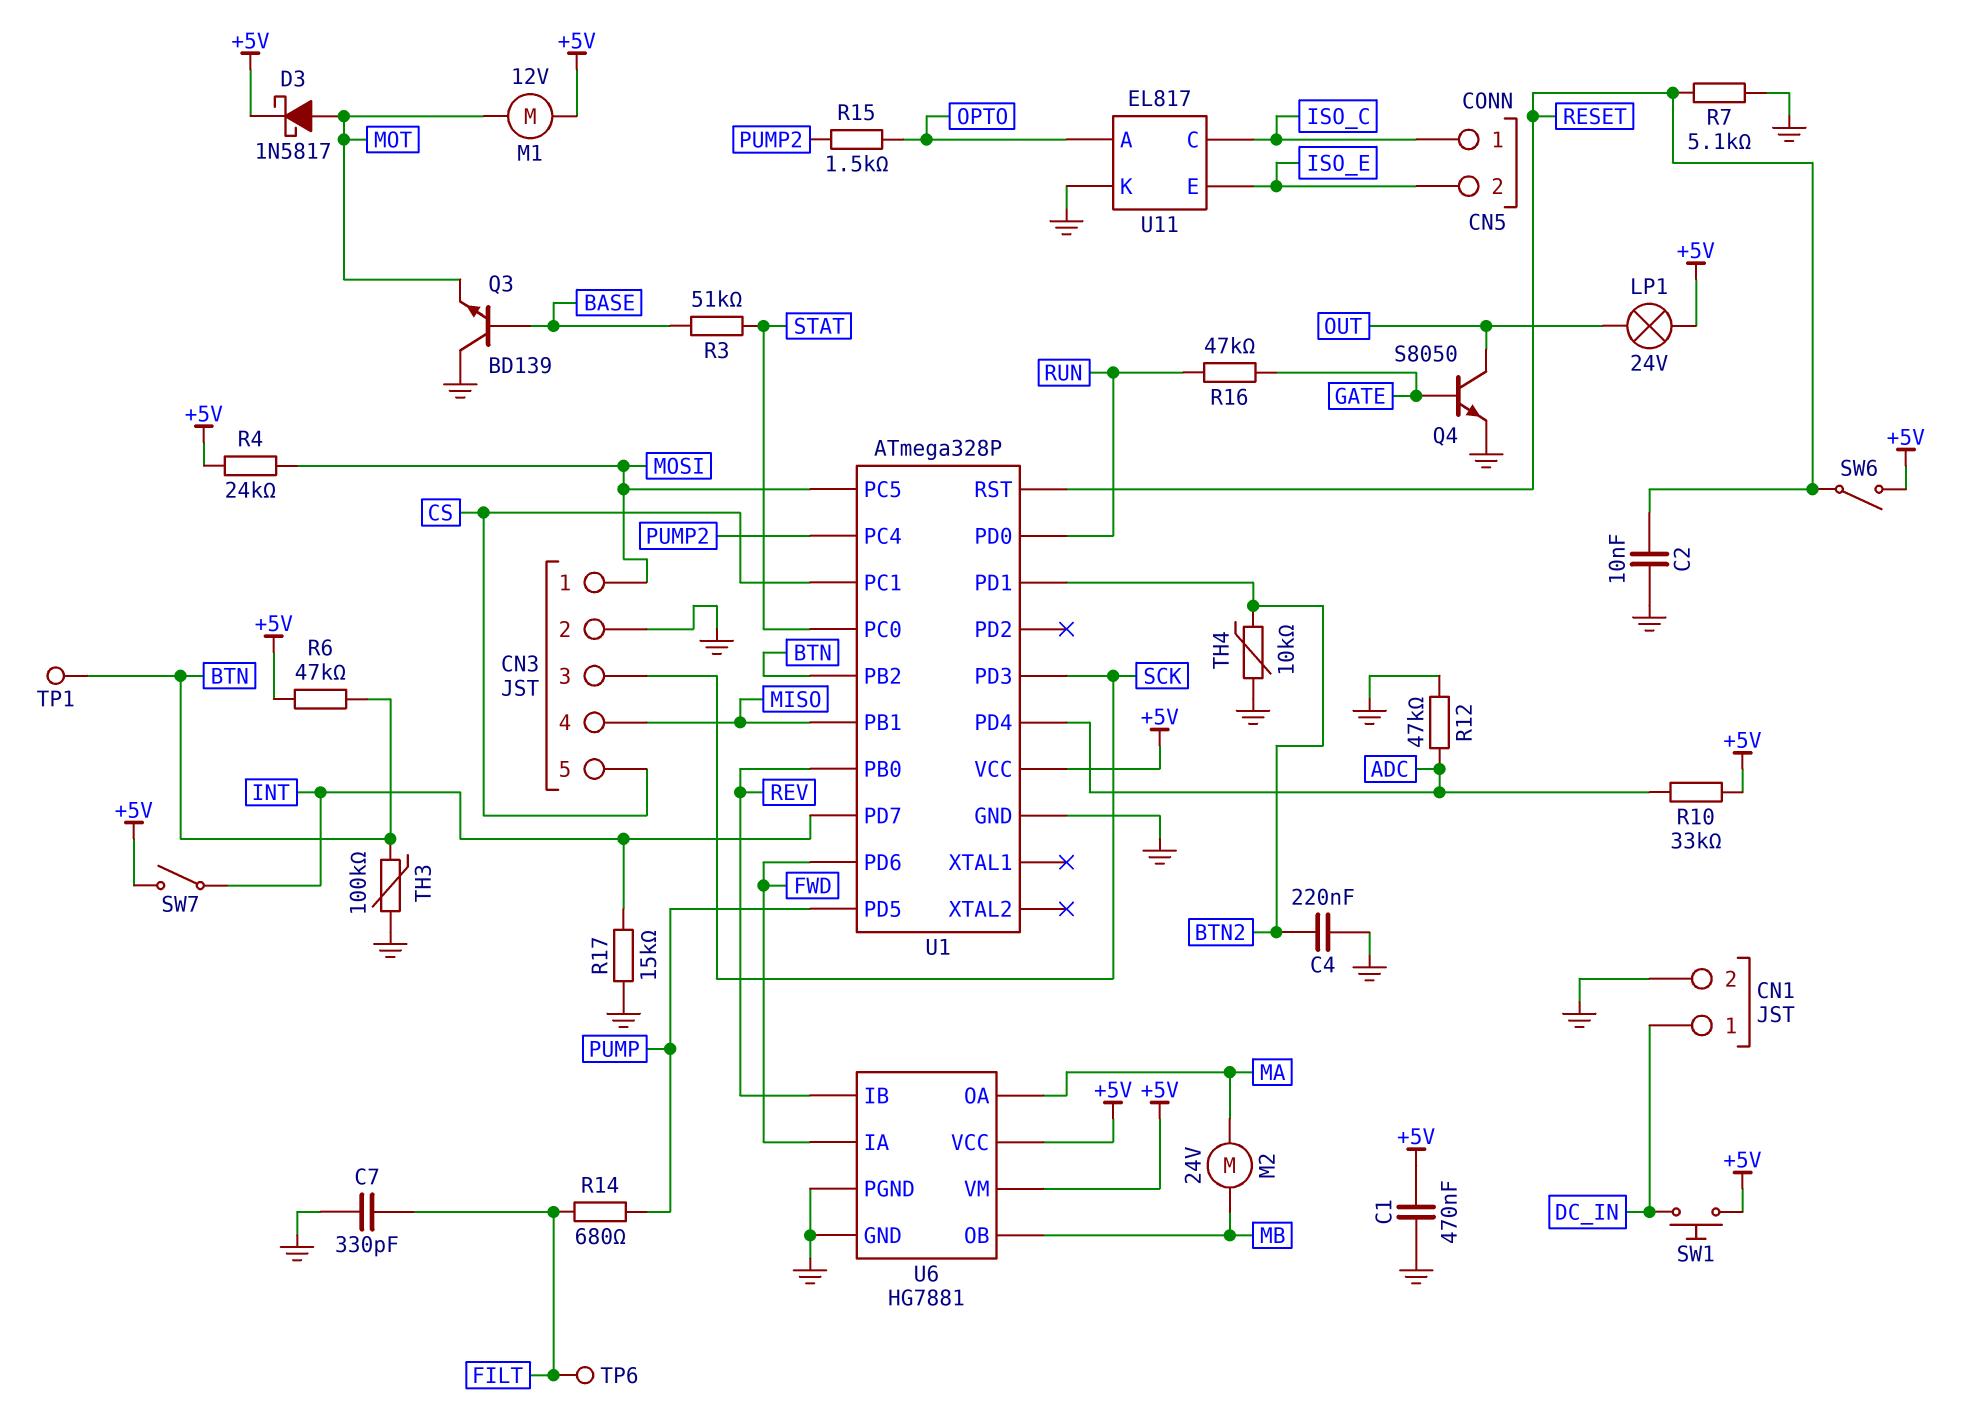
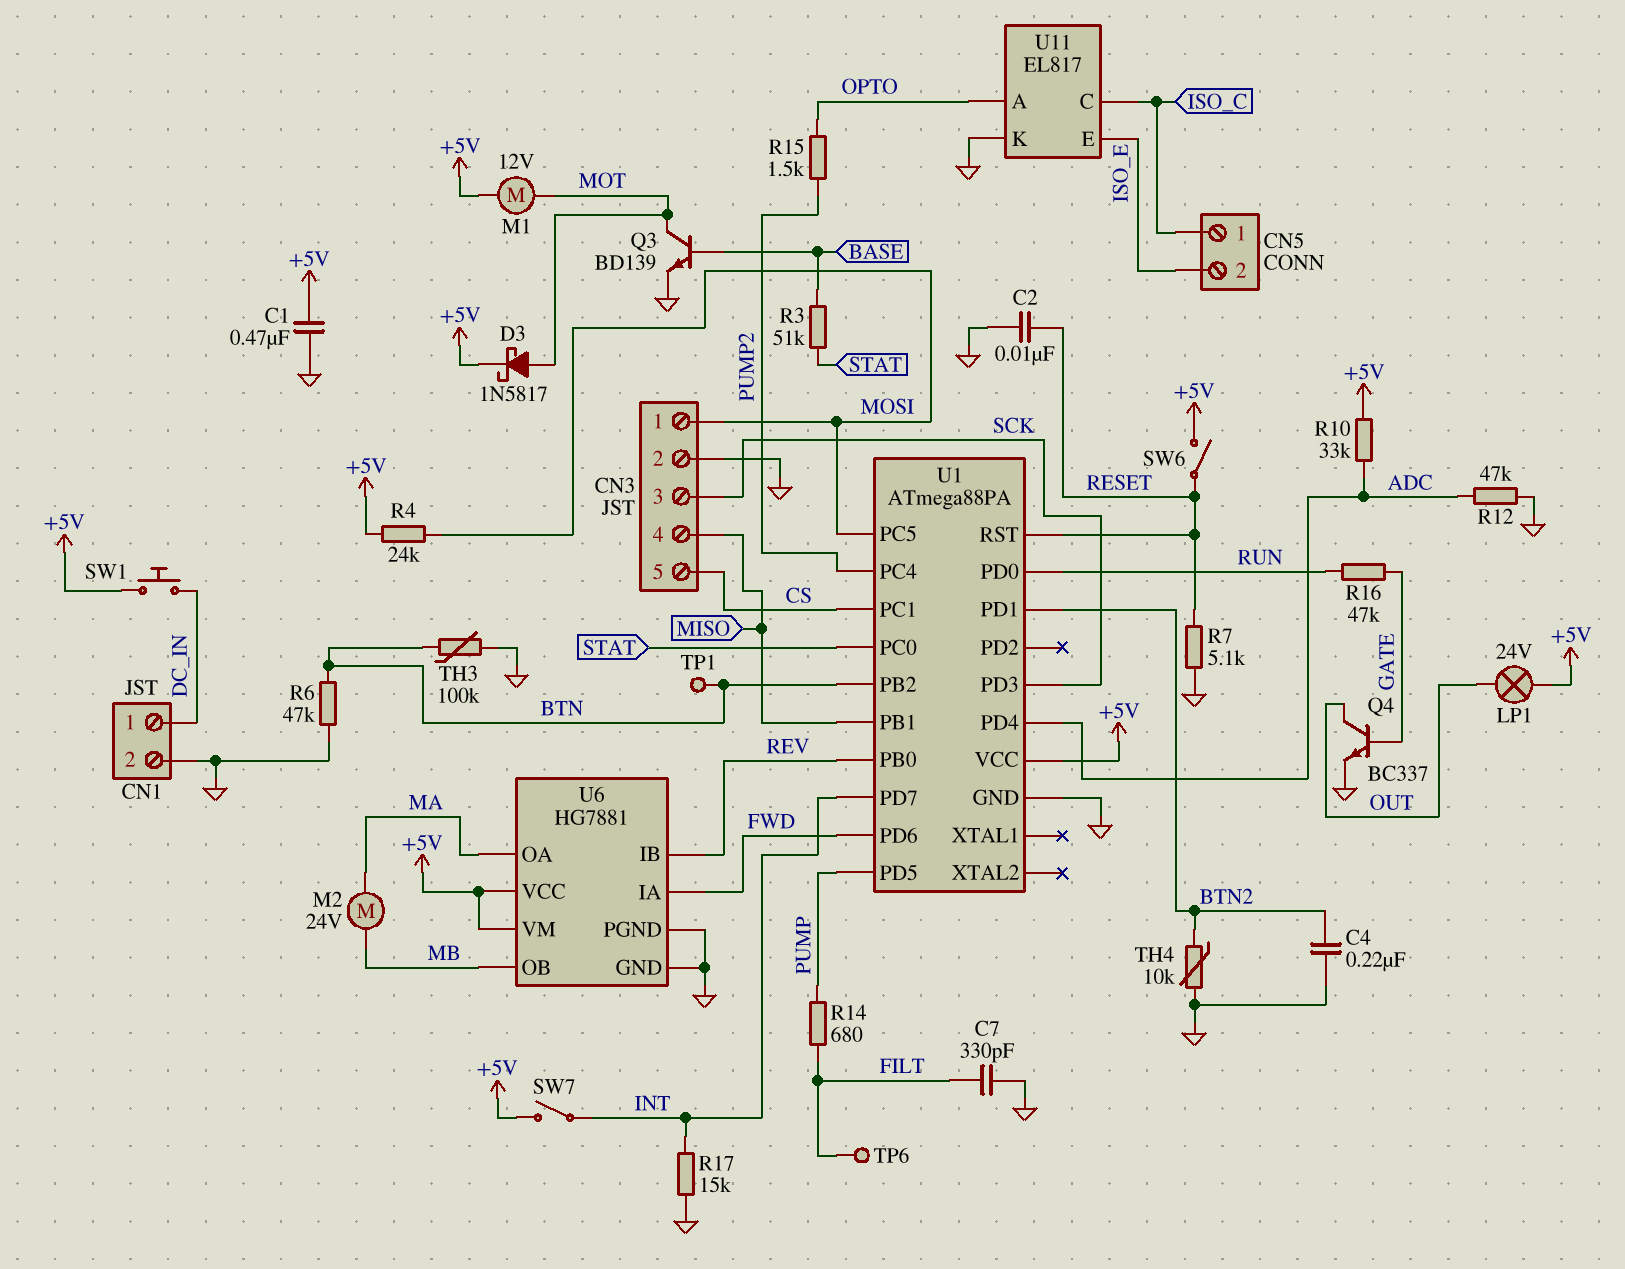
Q3: NPN BD139 (B BASE, C GND, E MOT) -> NPN BD139 (B BASE, C MOT, E GND)
Q4: NPN S8050 (B GATE, C OUT, E GND) -> NPN BC337 (B GATE, C OUT, E GND)
R6: 47k (+5V, BTN) -> 47k (BTN, GND)
U1: ATmega328P -> ATmega88PA

